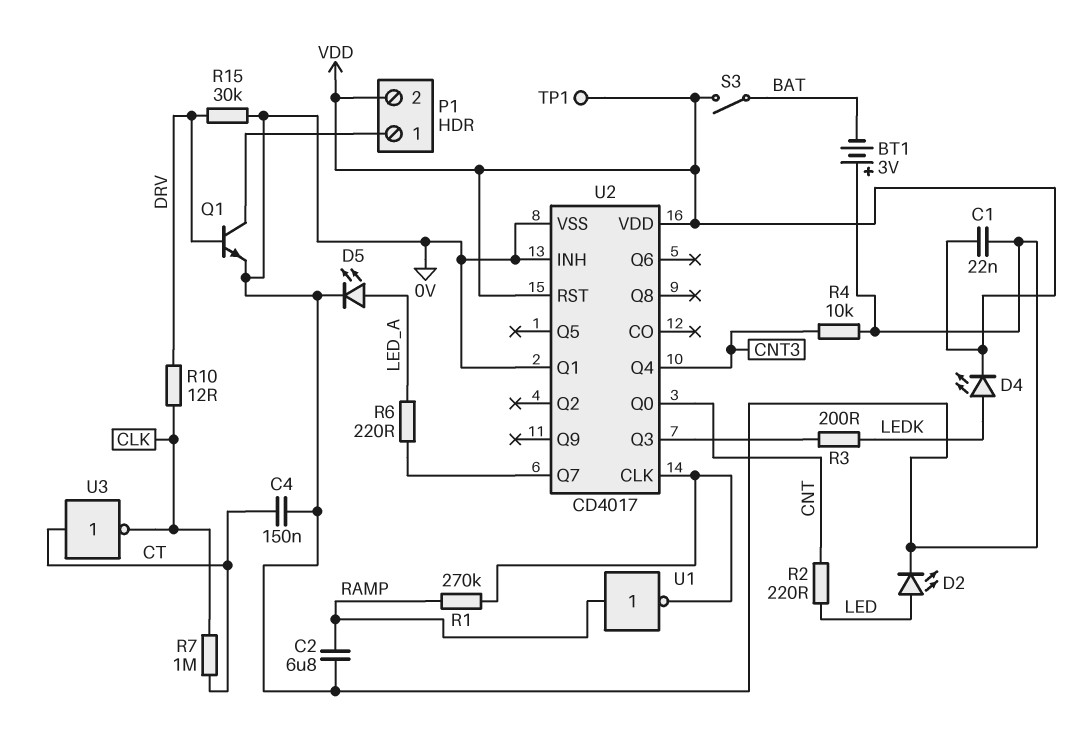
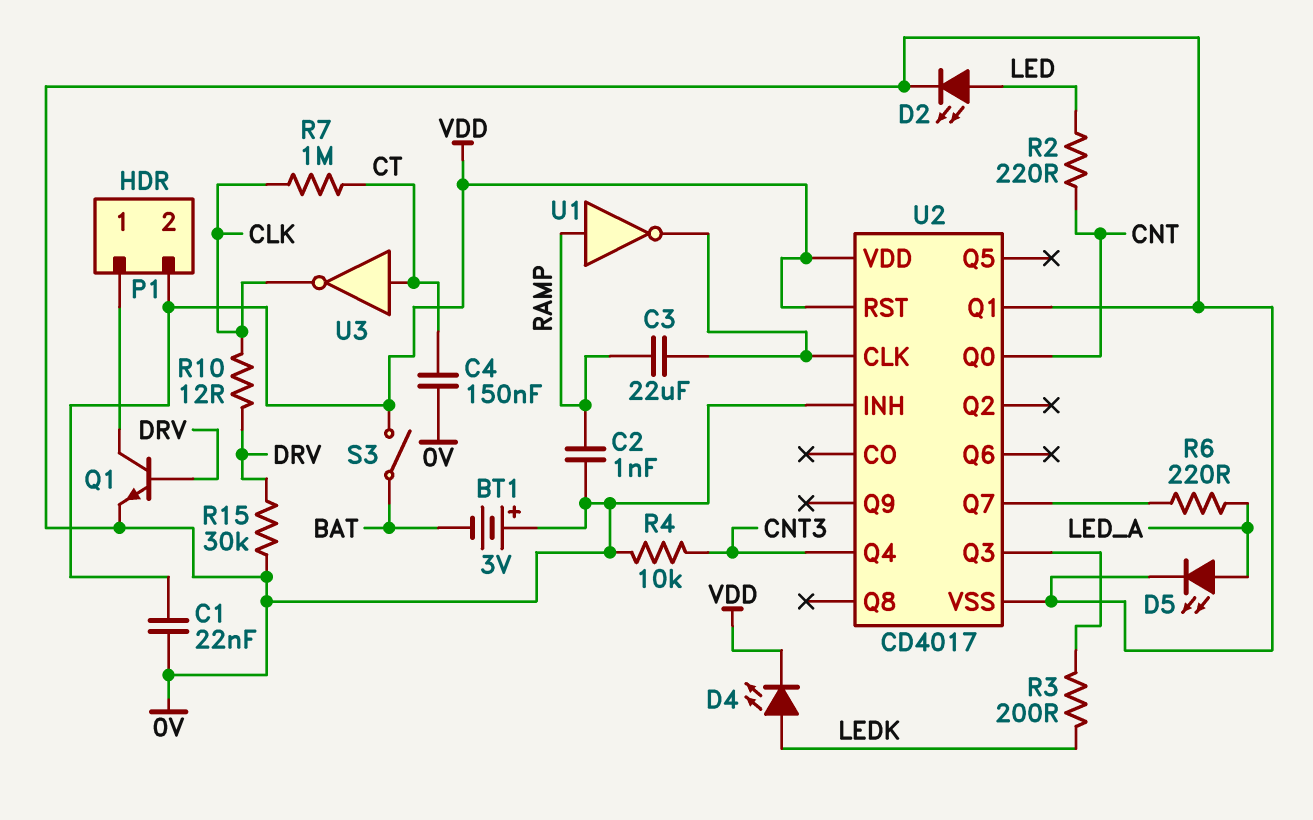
C2: 6.8uF (0V, RAMP) -> 1nF (0V, RAMP)
C3: none -> 22uF (RAMP, U2/CLK)
R1: 270k (RAMP, U2/CLK) -> none
TP1: test point (VDD) -> none

